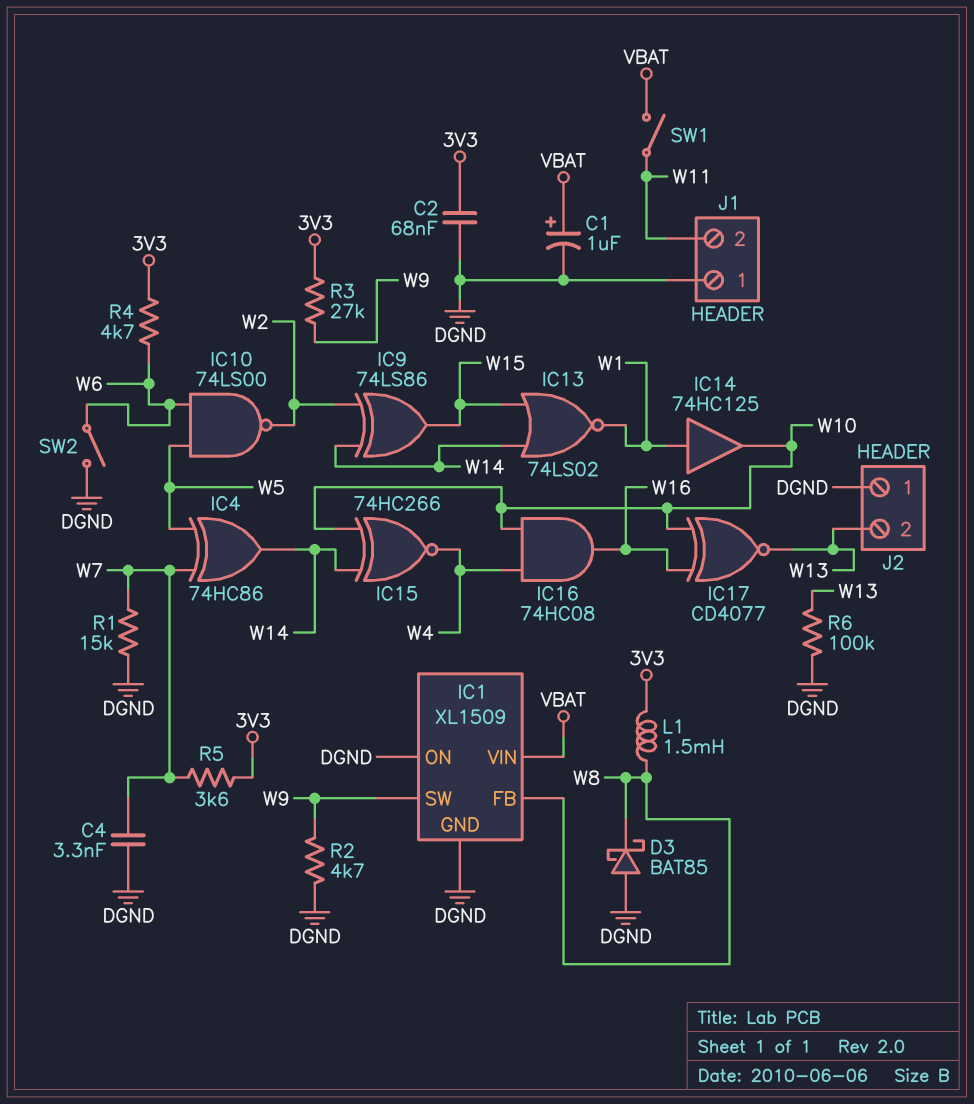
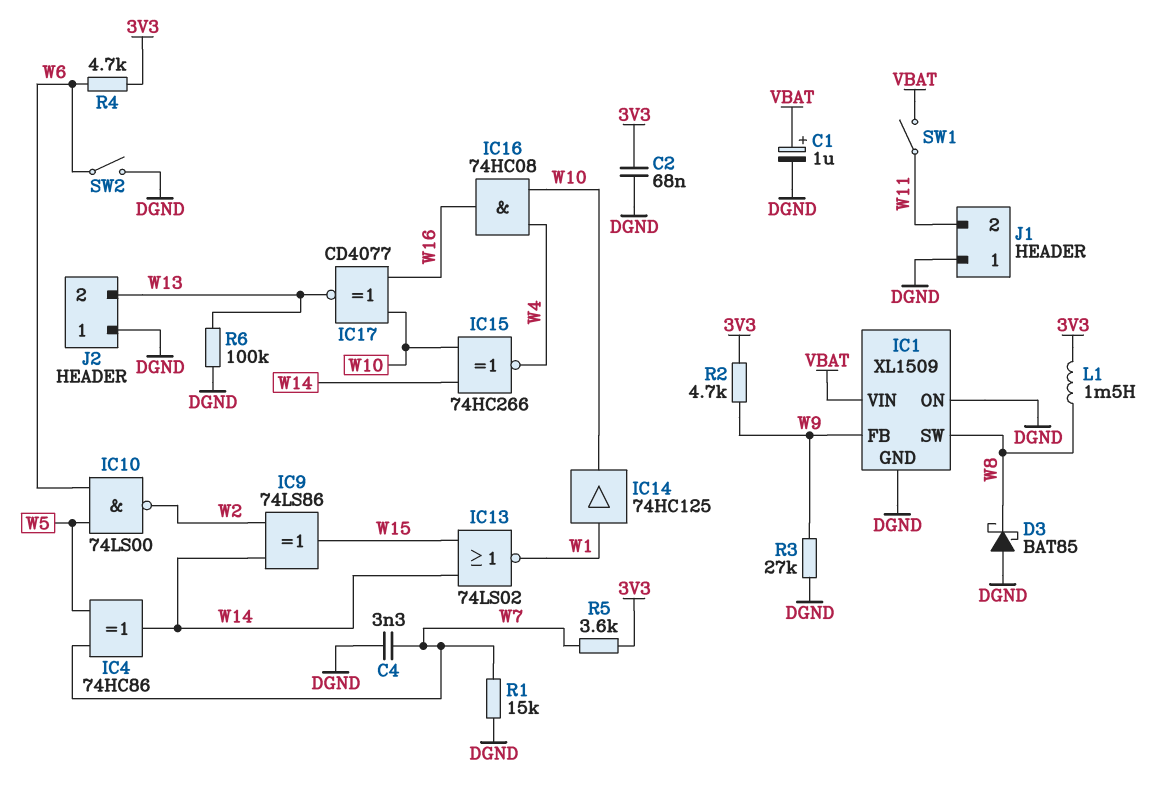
IC1 pin FB: W8 -> W9
IC1 pin SW: W9 -> W8
R2: 4.7k (DGND, W9) -> 4.7k (3V3, W9)
R3: 27k (3V3, W9) -> 27k (DGND, W9)

